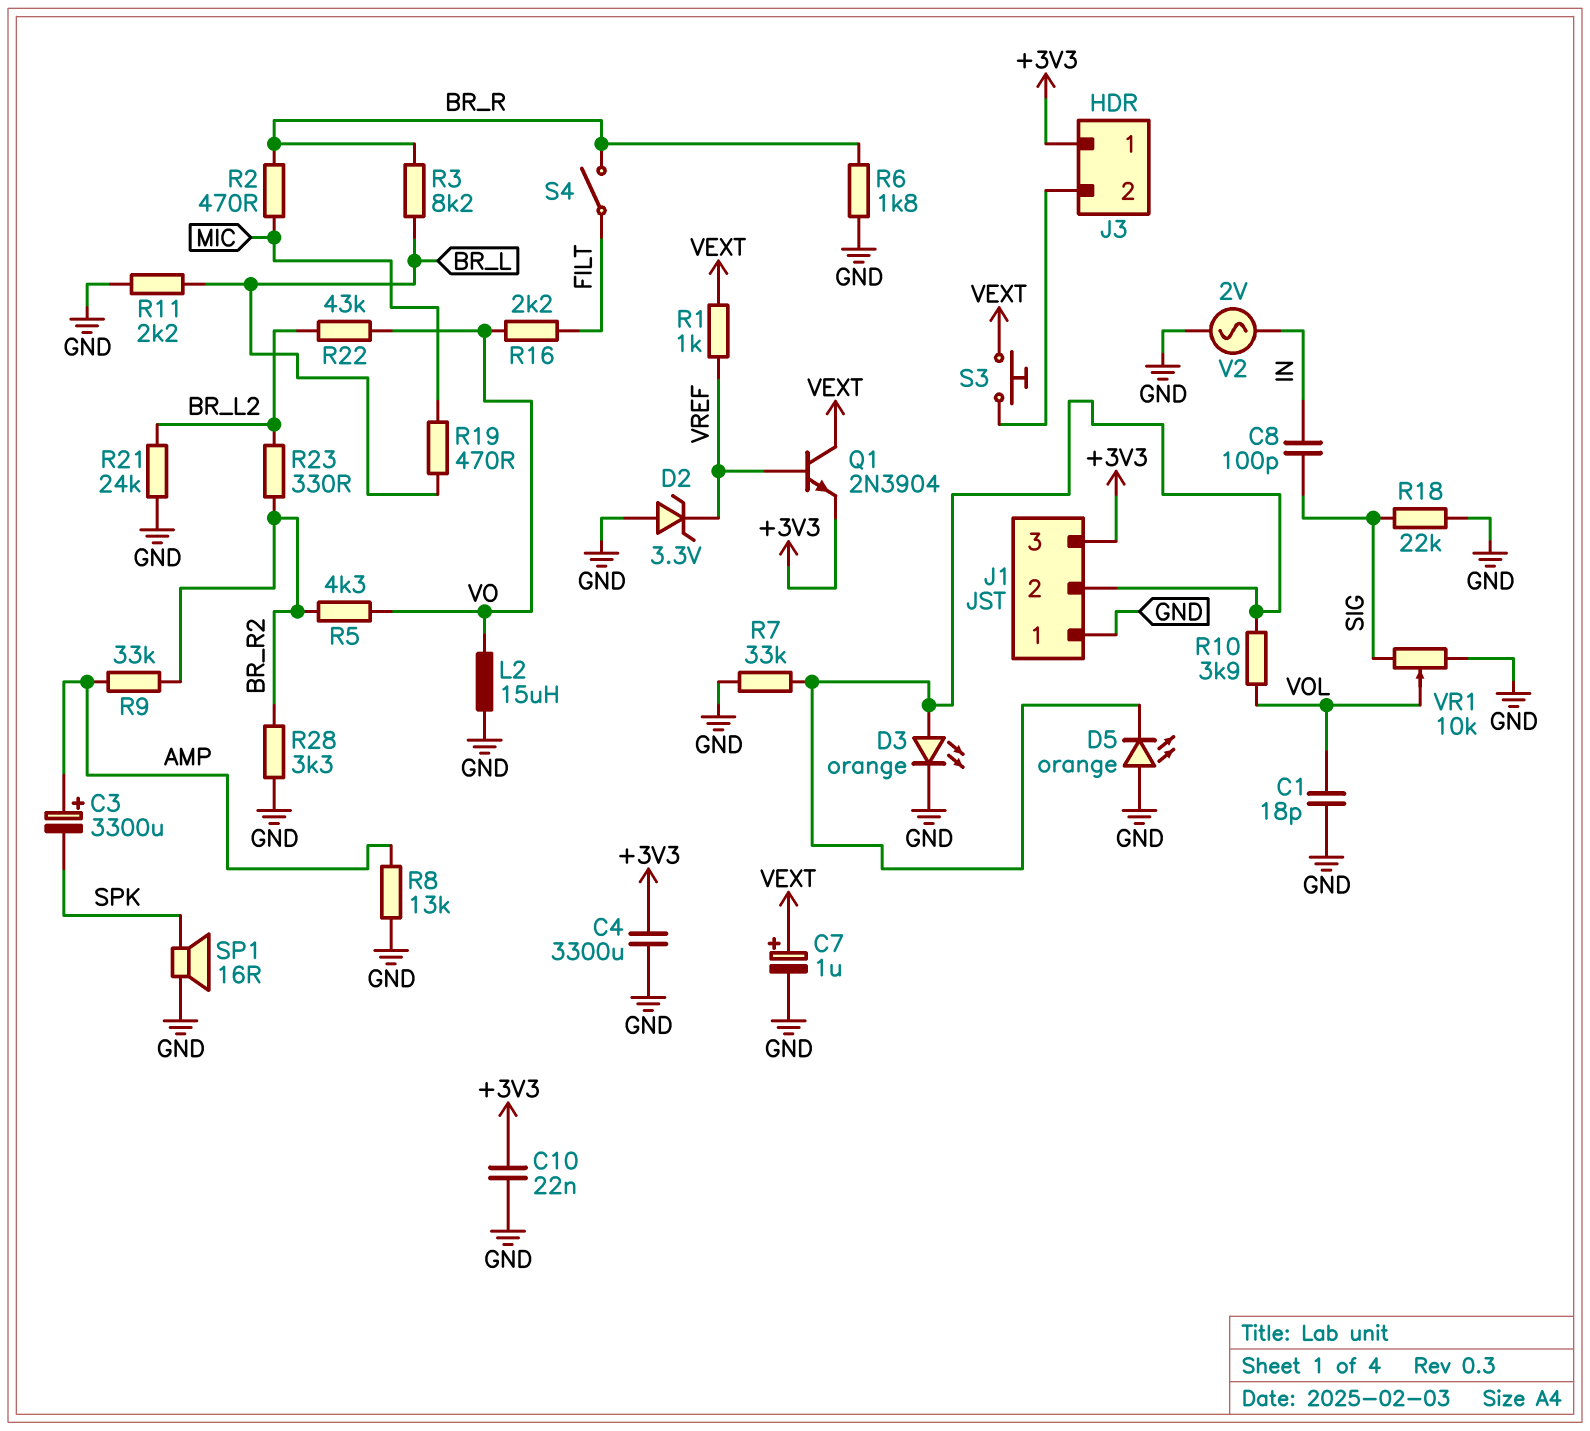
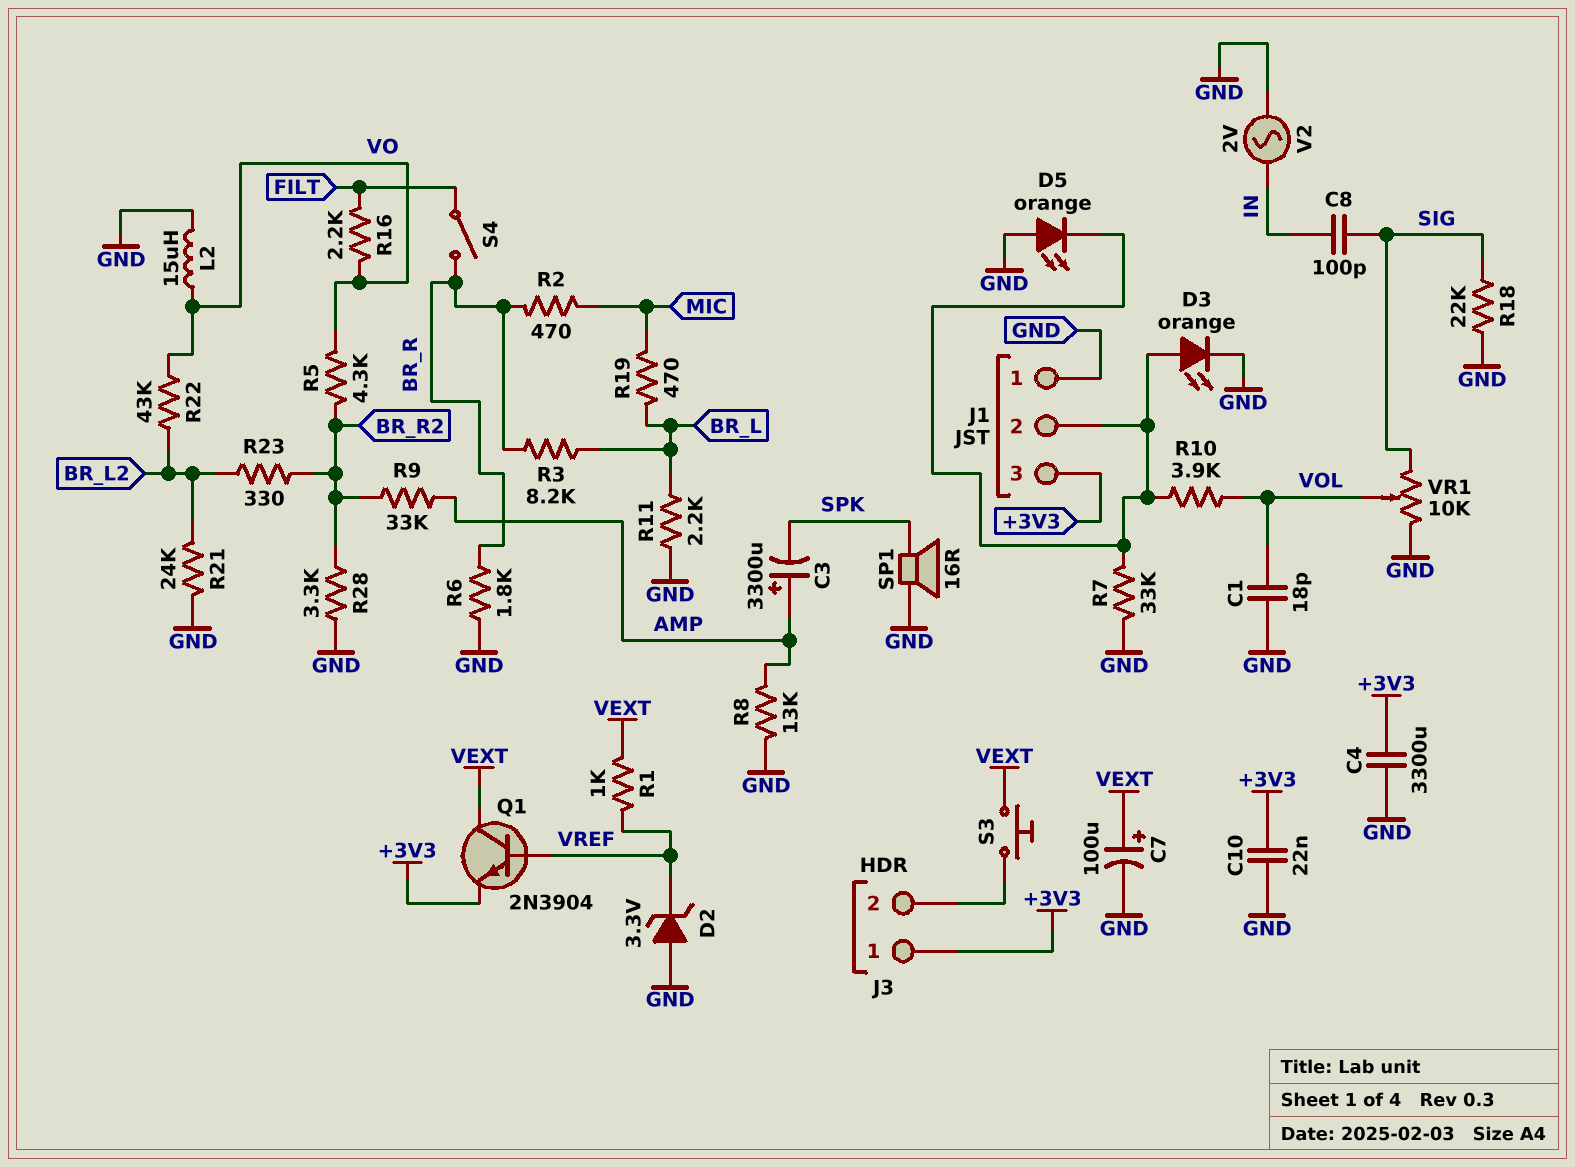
C7: 1uF (plus VEXT, minus GND) -> 100uF (plus VEXT, minus GND)

